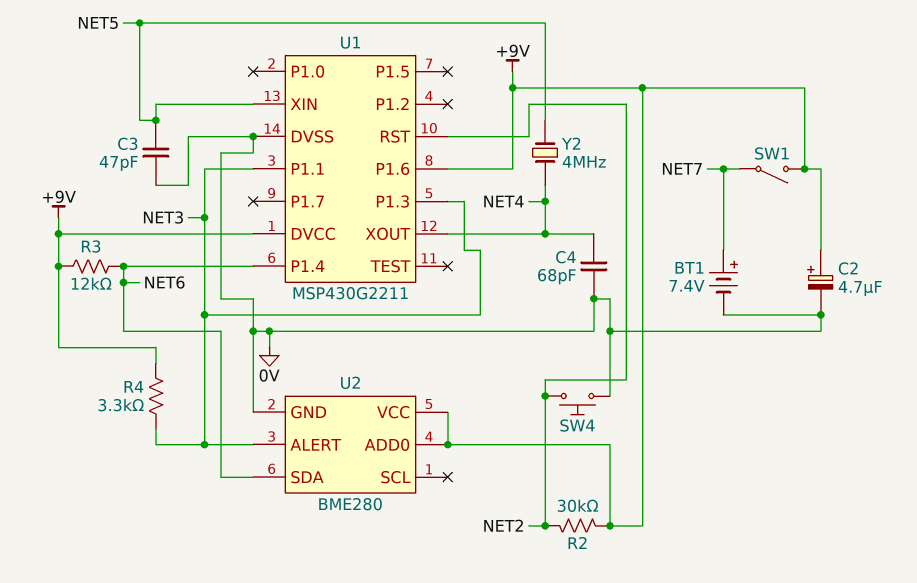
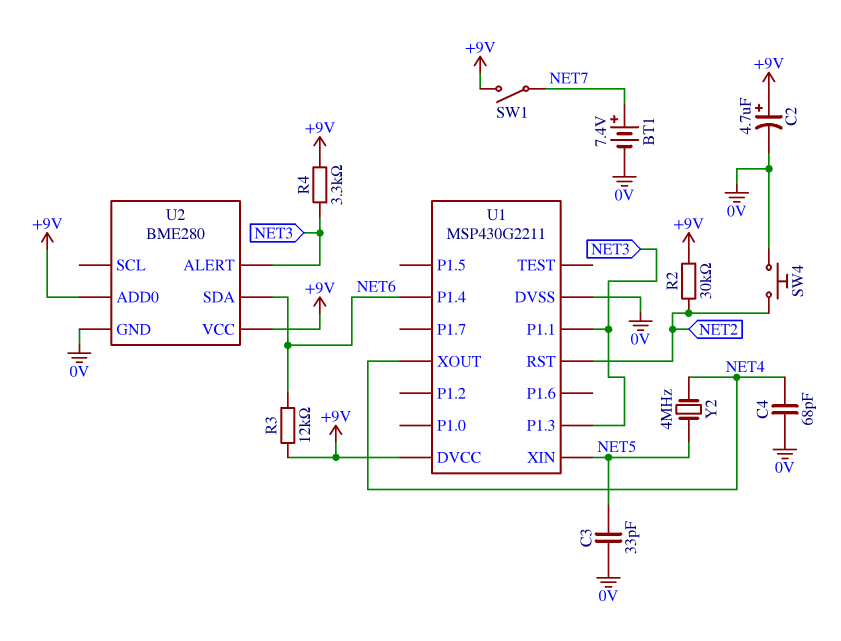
C3: 47pF (0V, NET5) -> 33pF (0V, NET5)
U1 pin P1.6: +9V -> none

